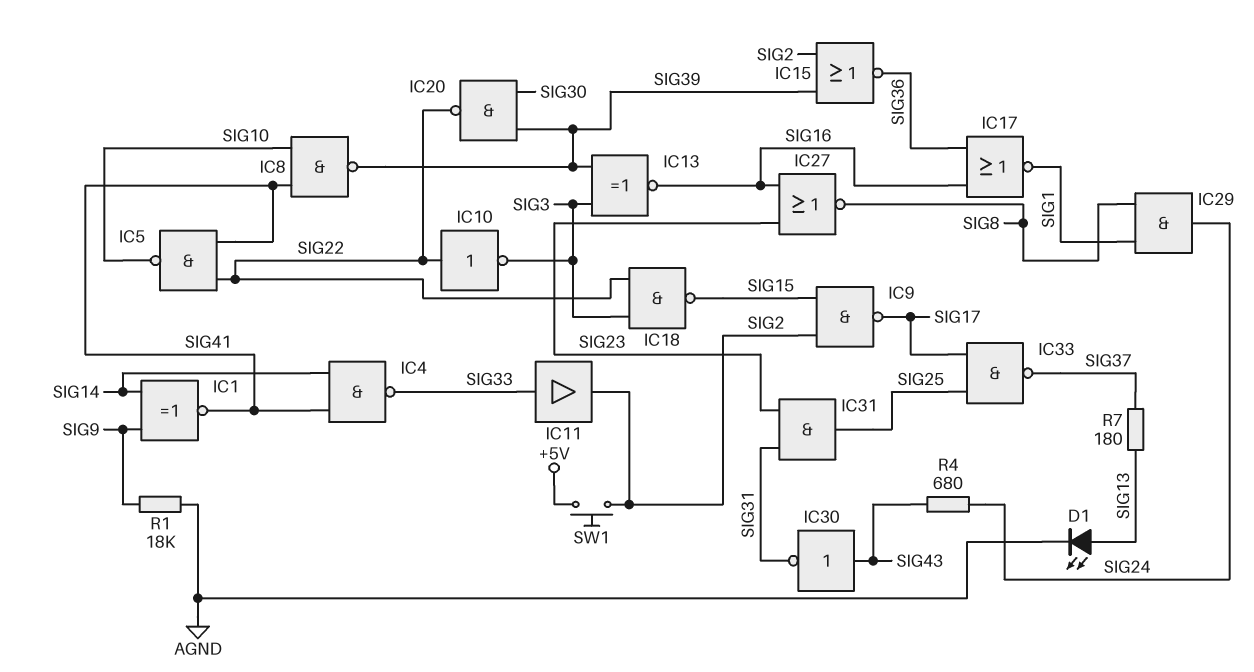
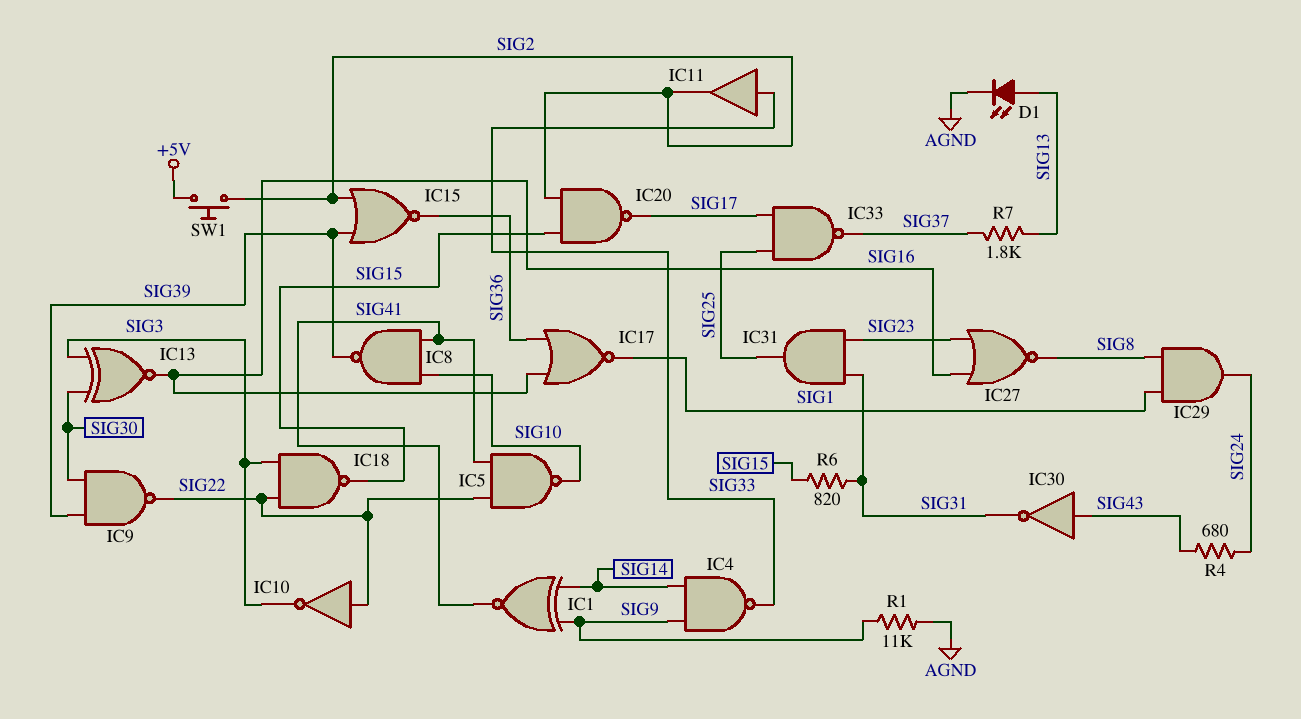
IC4: NAND (in SIG14, in SIG41, out SIG33) -> NAND (in SIG9, in SIG14, out SIG33)
IC9: NAND (in SIG2, in SIG15, out SIG17) -> NAND (in SIG30, in SIG39, out SIG22)
IC13: XNOR (in SIG3, in SIG39, out SIG16) -> XNOR (in SIG3, in SIG30, out SIG16)
IC20: NAND (in SIG30, in SIG39, out SIG22) -> NAND (in SIG2, in SIG15, out SIG17)
R1: 18k (AGND, SIG9) -> 11k (AGND, SIG9)
R6: none -> 820 (SIG15, SIG31)
R7: 180 (SIG13, SIG37) -> 1.8k (SIG13, SIG37)

